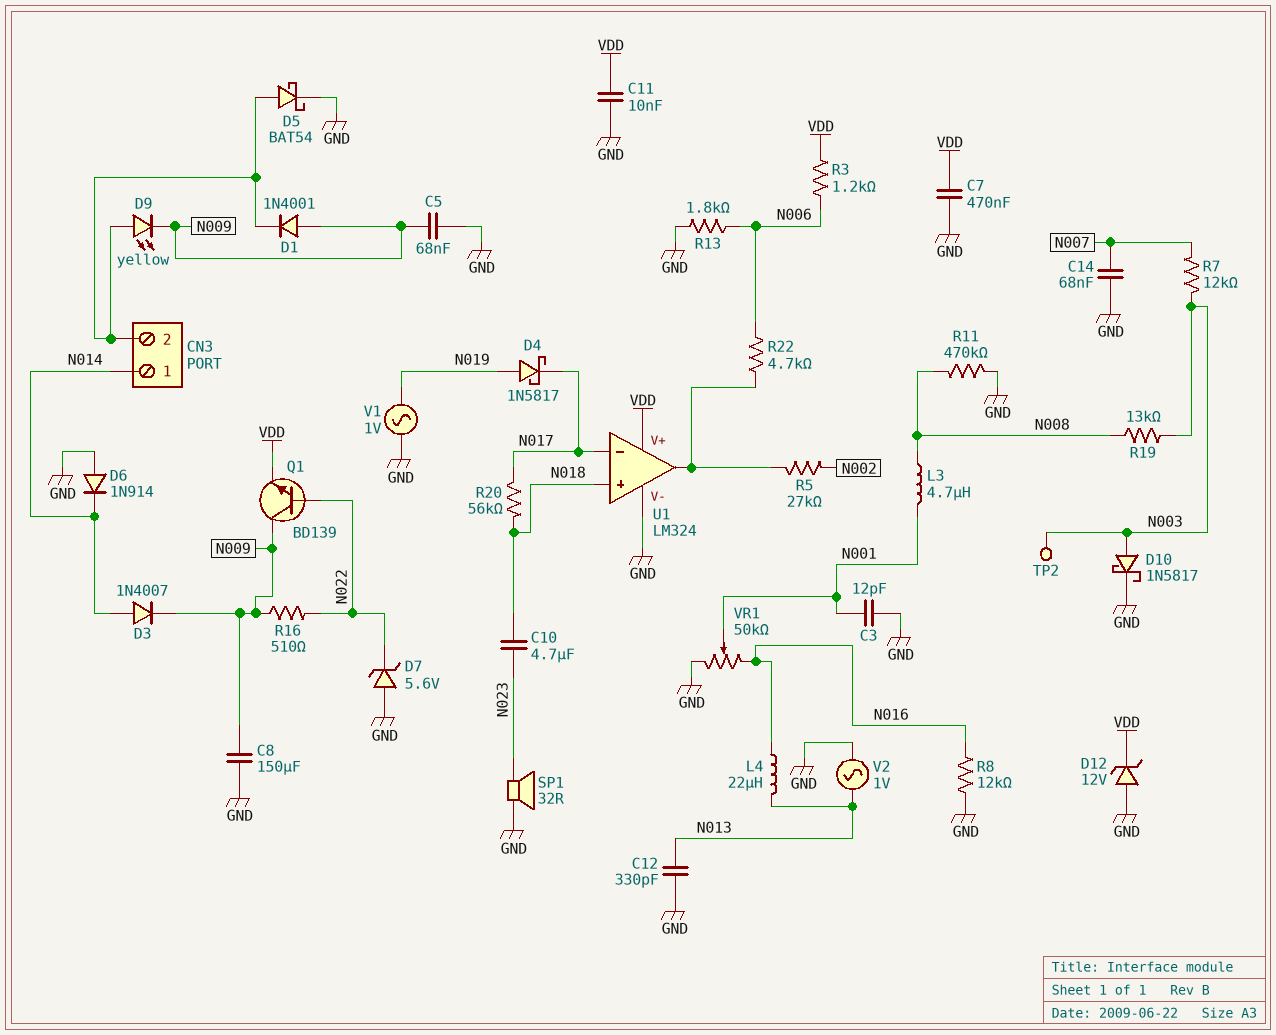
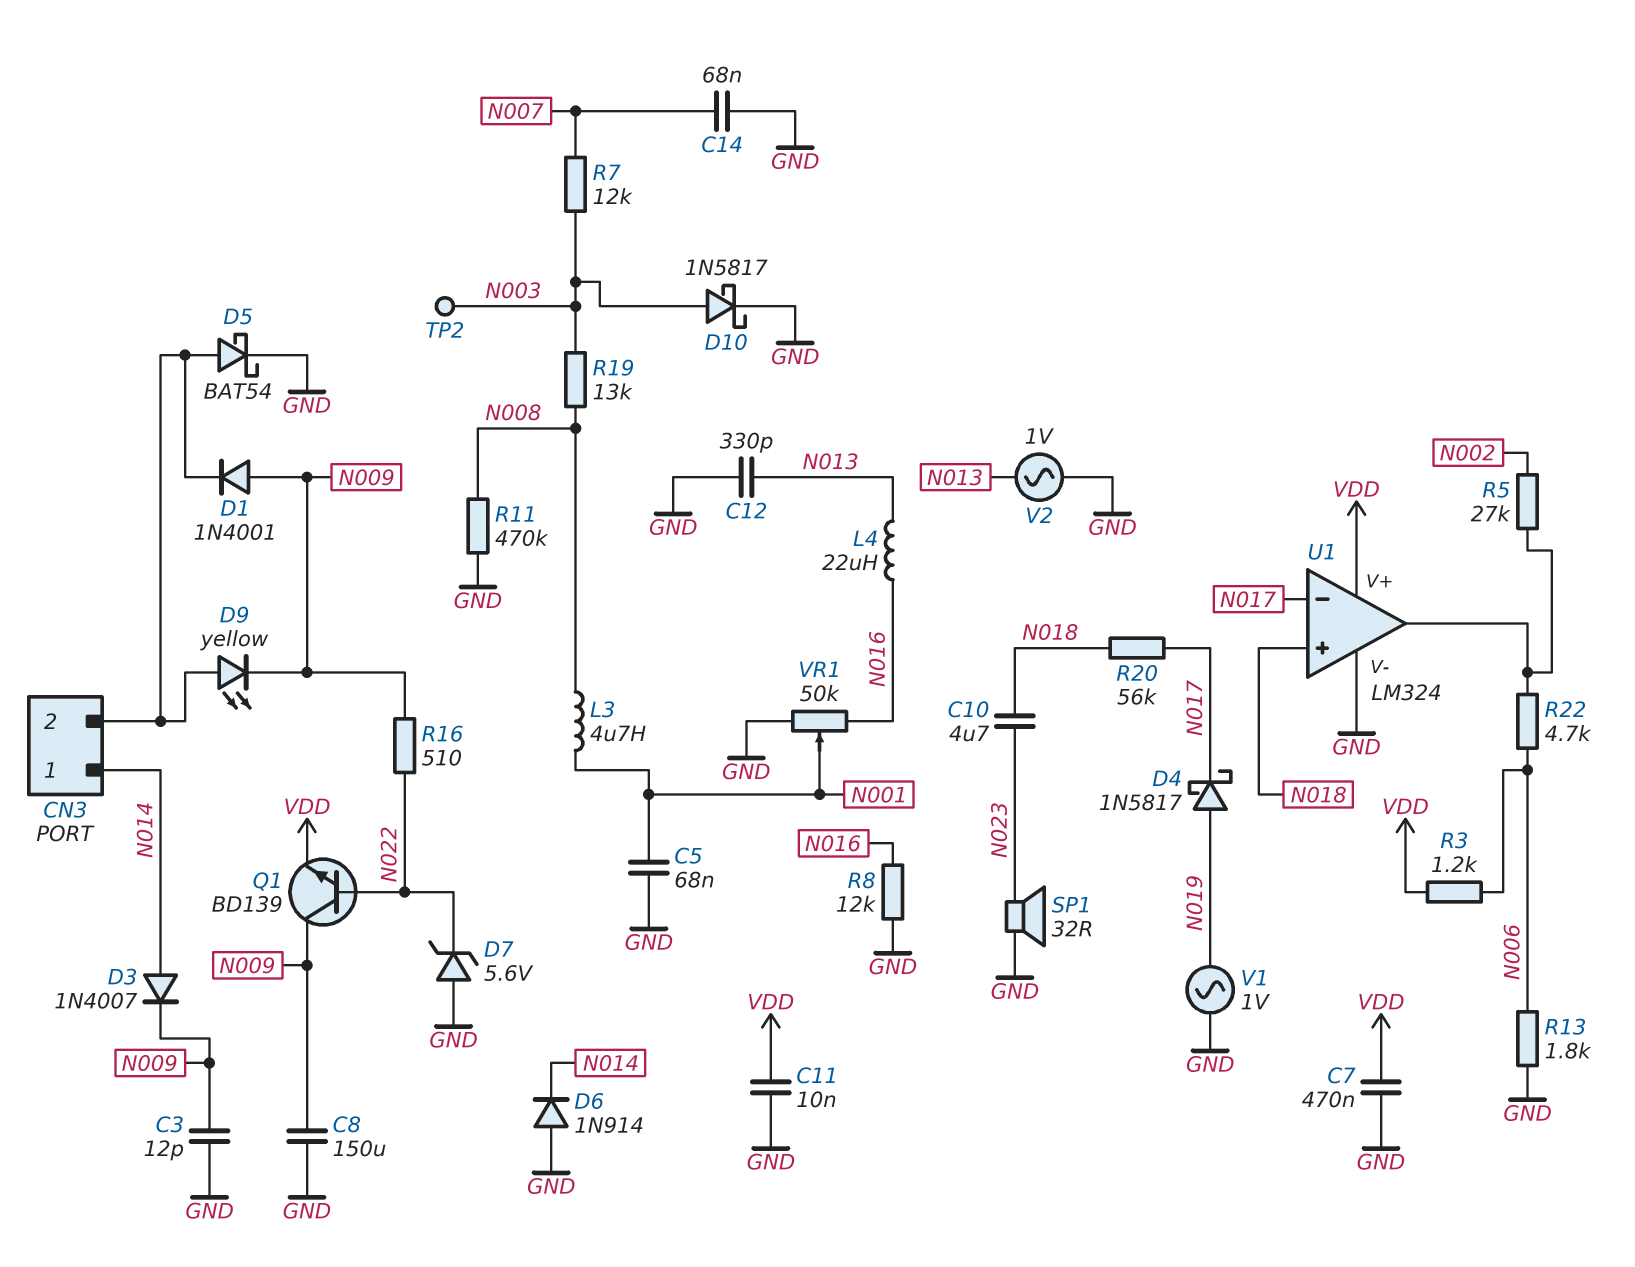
C3: 12pF (GND, N001) -> 12pF (GND, N009)
C5: 68nF (GND, N009) -> 68nF (GND, N001)
D12: zener 12V (A GND, K VDD) -> none

